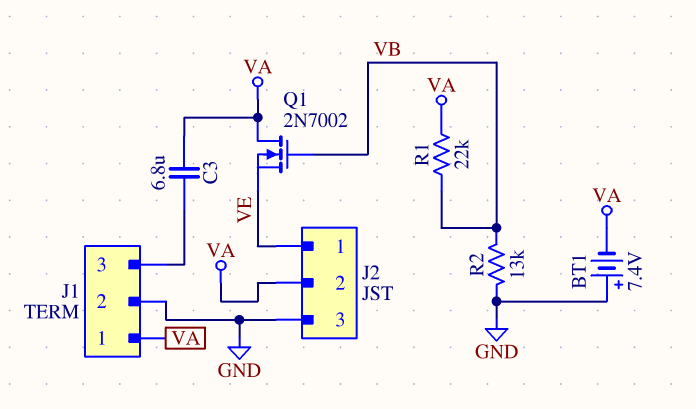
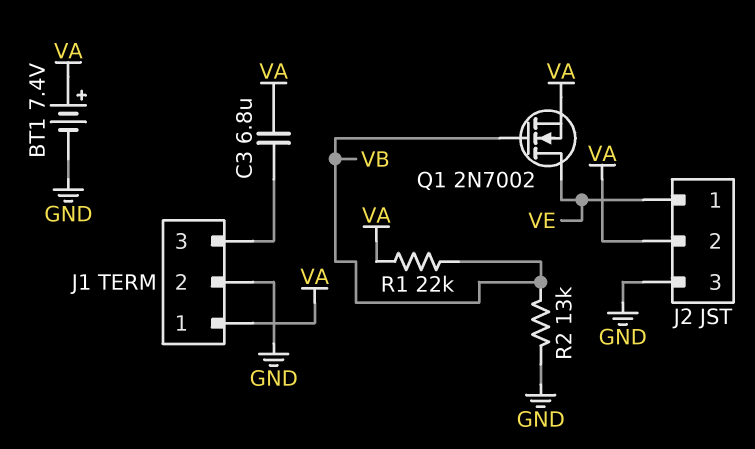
BT1: 7.4V (plus GND, minus VA) -> 7.4V (plus VA, minus GND)
Q1: NMOS 2N7002 (G VB, D VA, S VE) -> NMOS 2N7002 (G VB, D VE, S VA)

